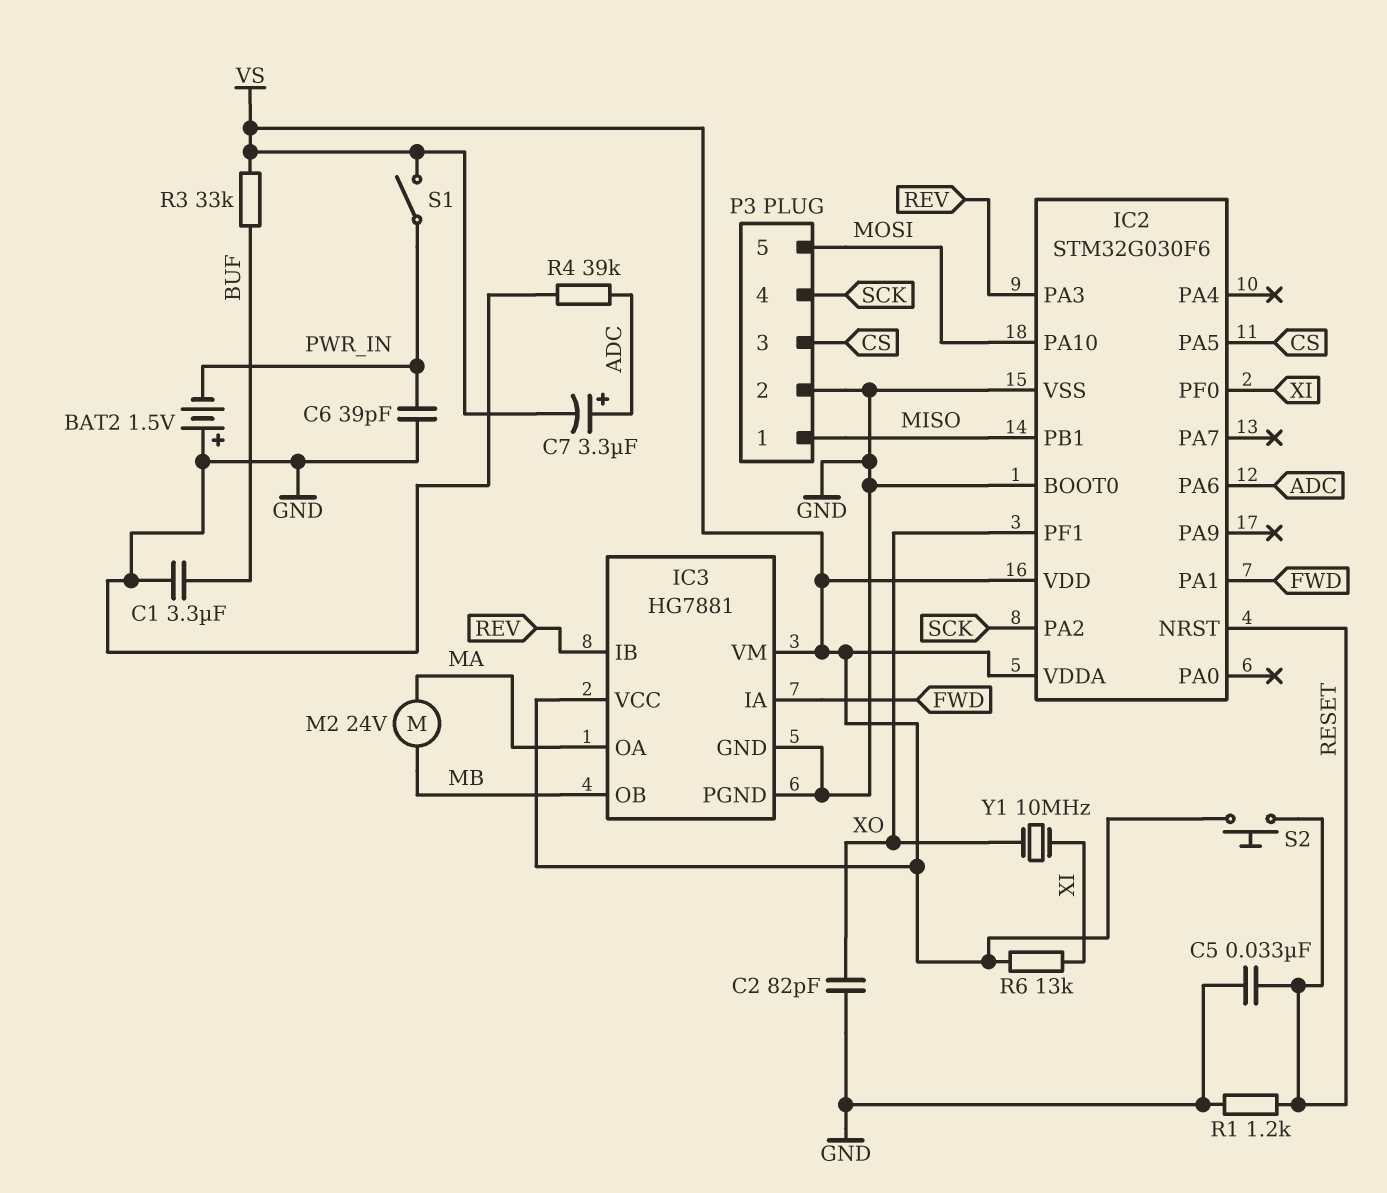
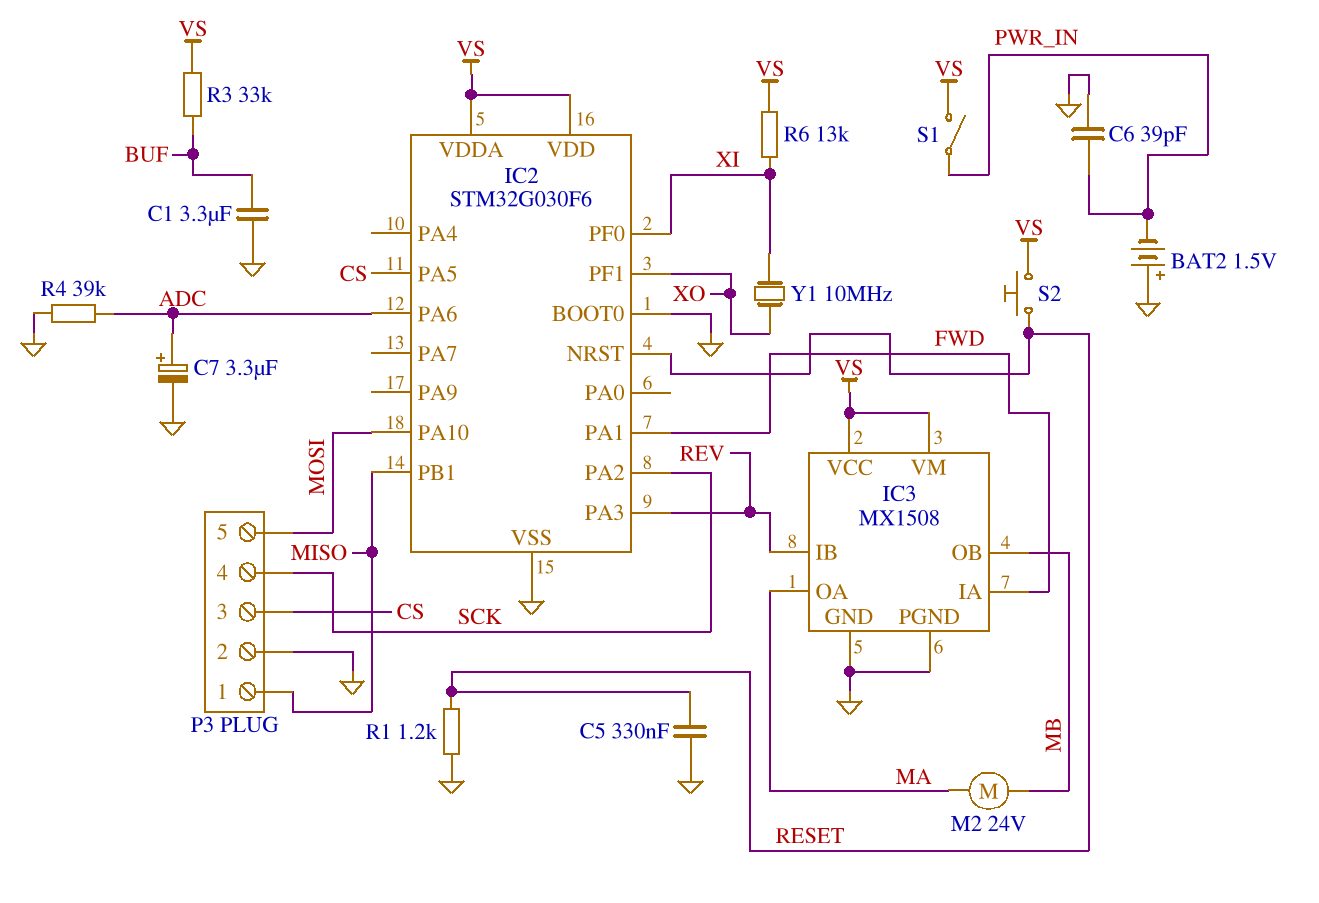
C2: 82pF (GND, XO) -> none
C5: 33nF (GND, RESET) -> 330nF (GND, RESET)
C7: 3.3uF (plus ADC, minus VS) -> 3.3uF (plus ADC, minus GND)
IC3: HG7881 -> MX1508

